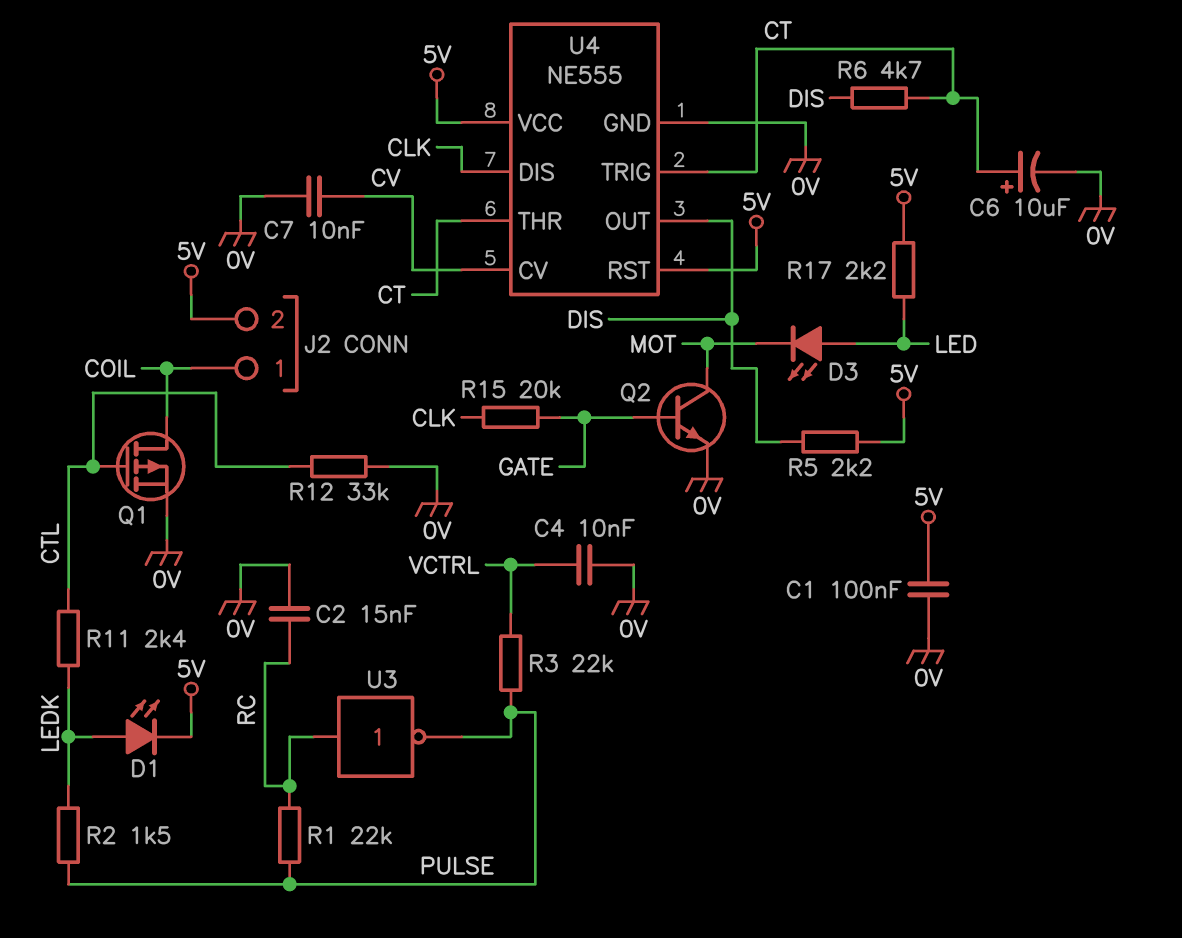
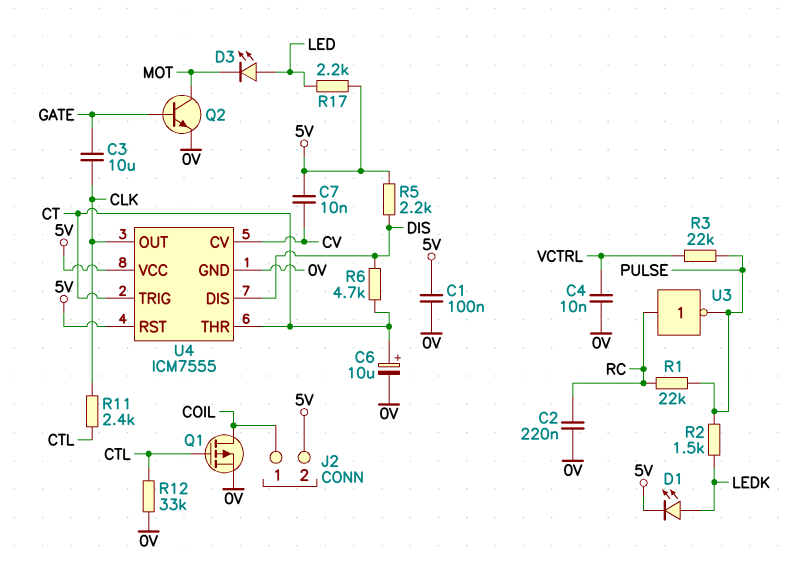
C2: 15nF (0V, RC) -> 220nF (0V, RC)
C3: none -> 10uF (CLK, GATE)
C7: 10nF (0V, CV) -> 10nF (5V, CV)
R11: 2.4k (CTL, LEDK) -> 2.4k (CLK, CTL)
R15: 20k (CLK, GATE) -> none
U4: NE555 -> ICM7555
U4 pin DIS: CLK -> DIS
U4 pin OUT: DIS -> CLK

